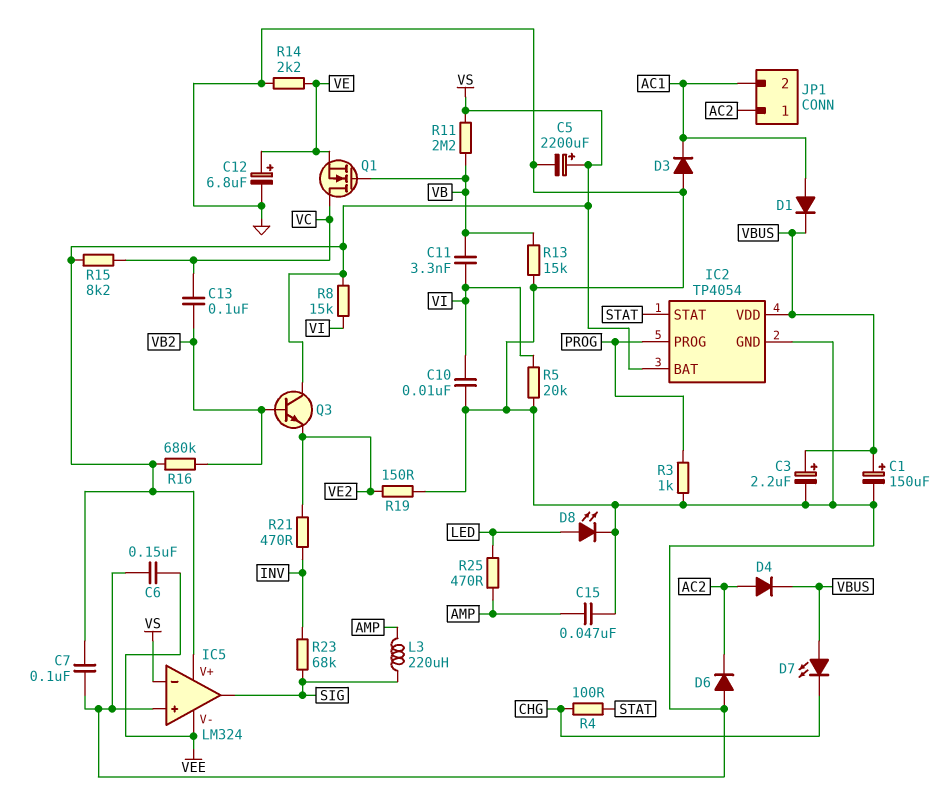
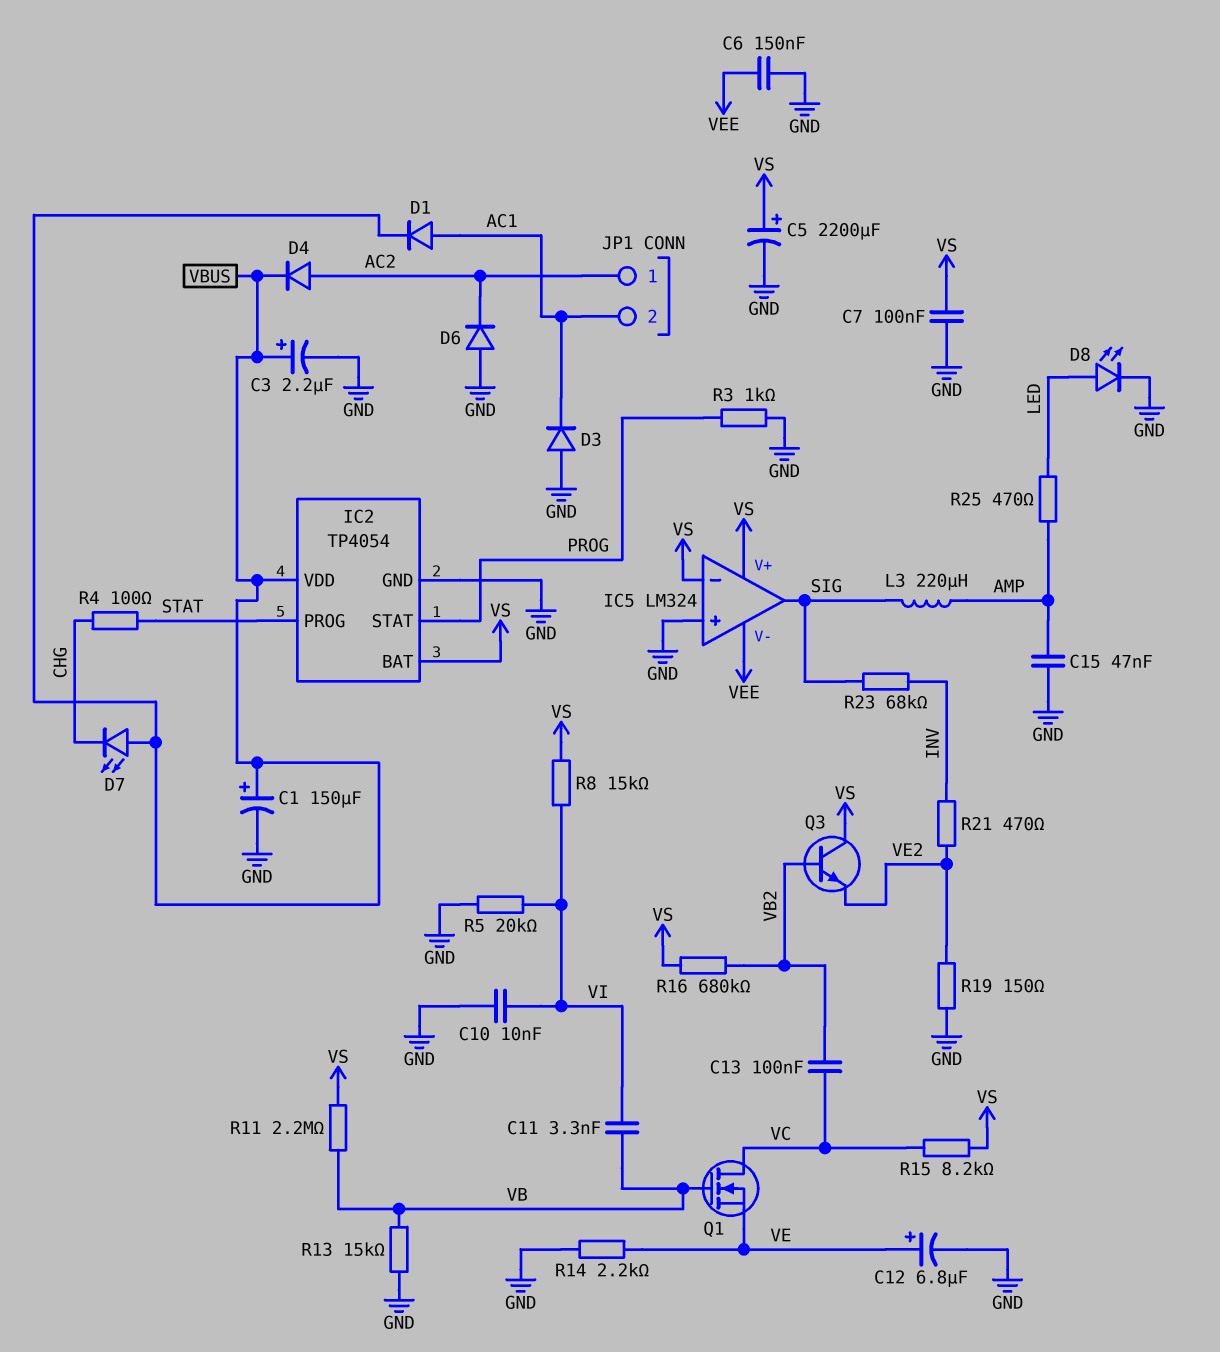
IC2 pin PROG: PROG -> STAT
IC2 pin STAT: STAT -> PROG

